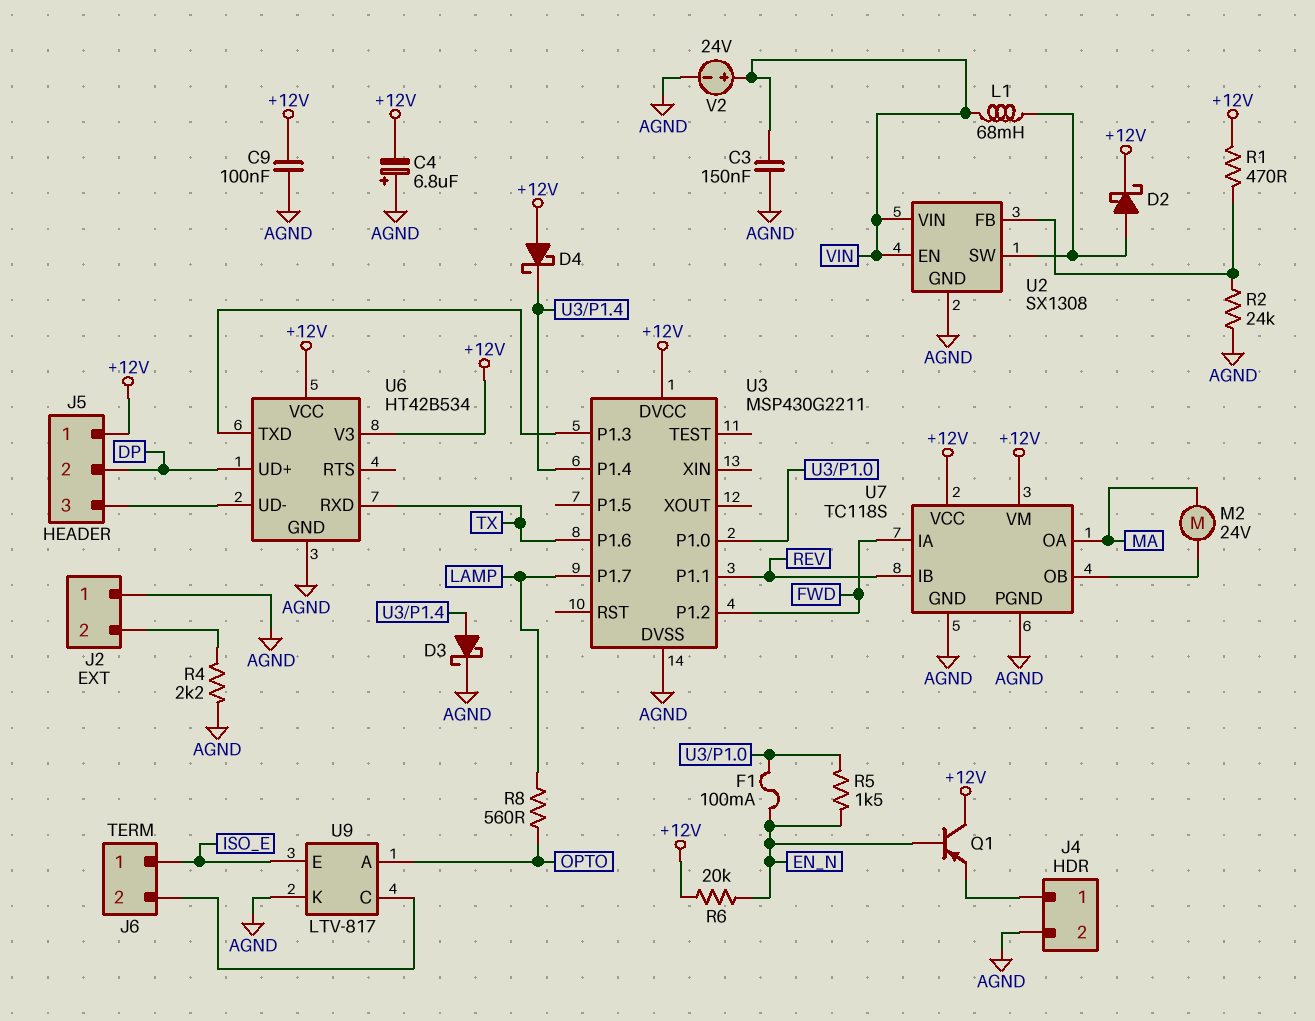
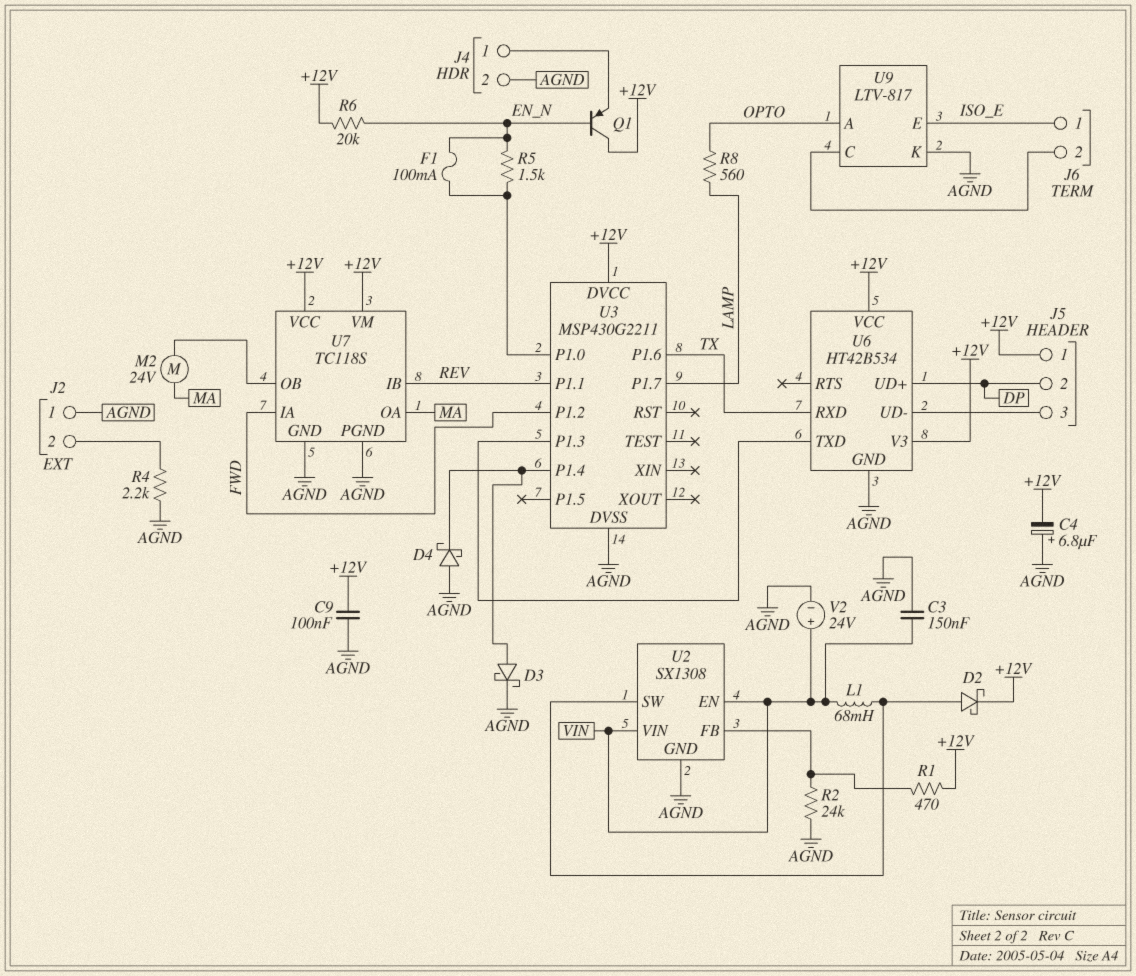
D4: schottky (A +12V, K U3/P1.4) -> schottky (A AGND, K U3/P1.4)

